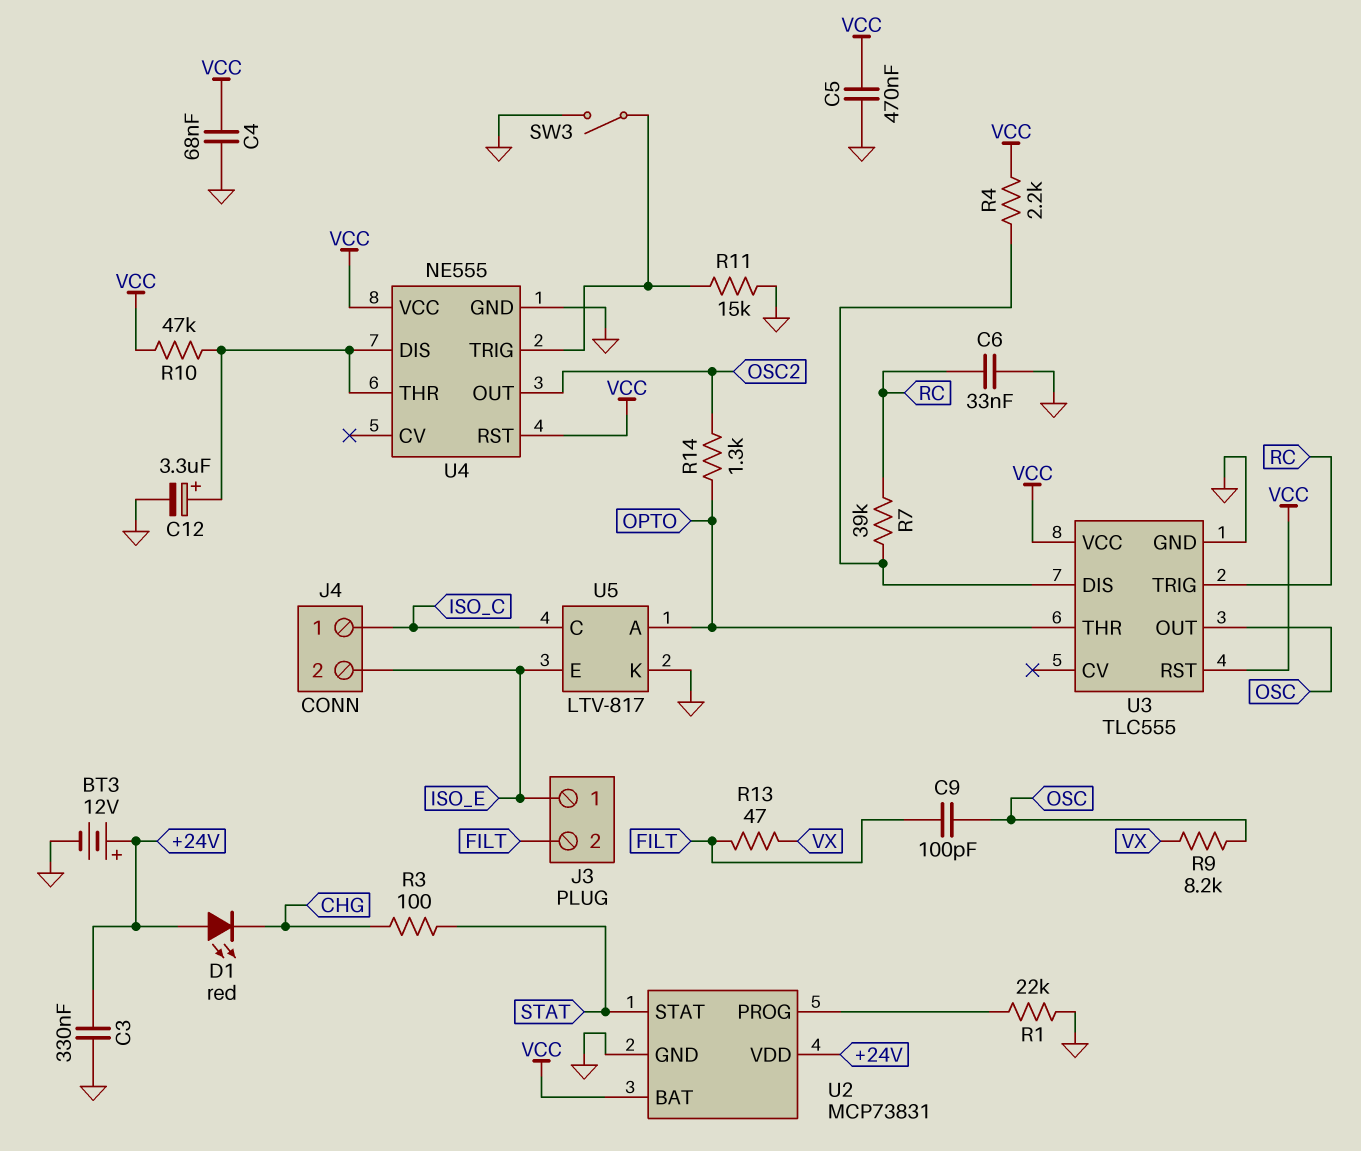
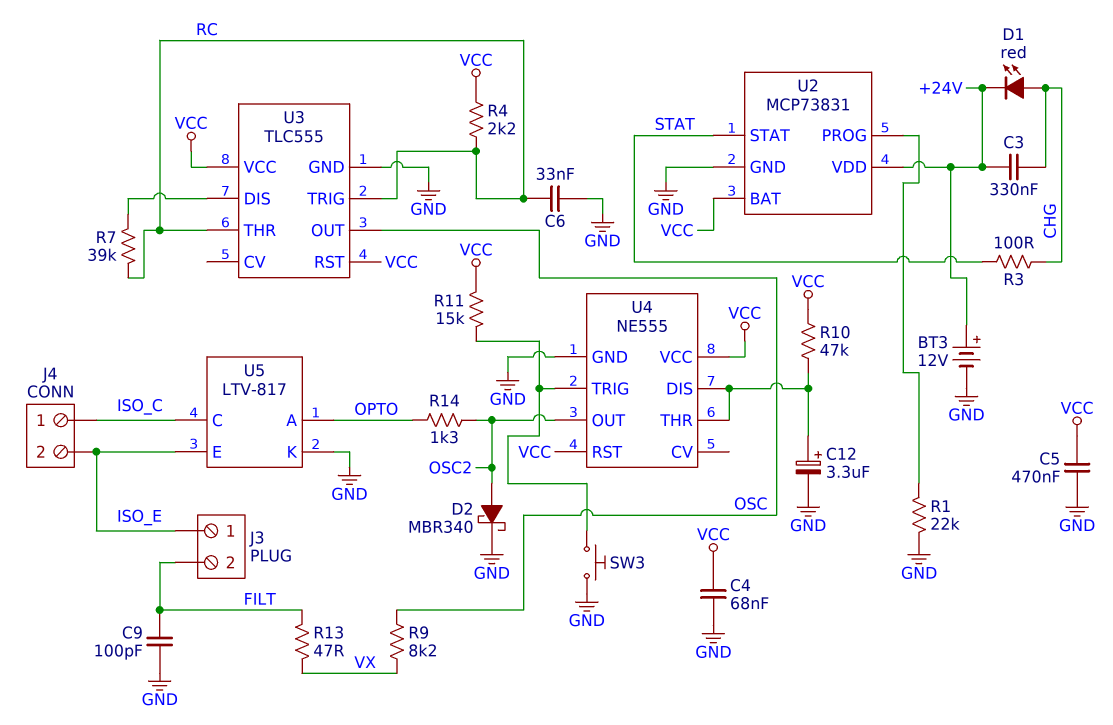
C3: 330nF (+24V, GND) -> 330nF (+24V, CHG)
C9: 100pF (FILT, OSC) -> 100pF (FILT, GND)
D1: LED red (A +24V, K CHG) -> LED red (A CHG, K +24V)
D2: none -> schottky MBR340 (A OSC2, K GND)
R4: 2.2k (U3/DIS, VCC) -> 2.2k (RC, VCC)
R11: 15k (GND, U4/TRIG) -> 15k (U4/TRIG, VCC)
SW3: switch (GND, U4/TRIG) -> button (GND, U4/TRIG)
U3 pin THR: OPTO -> RC

